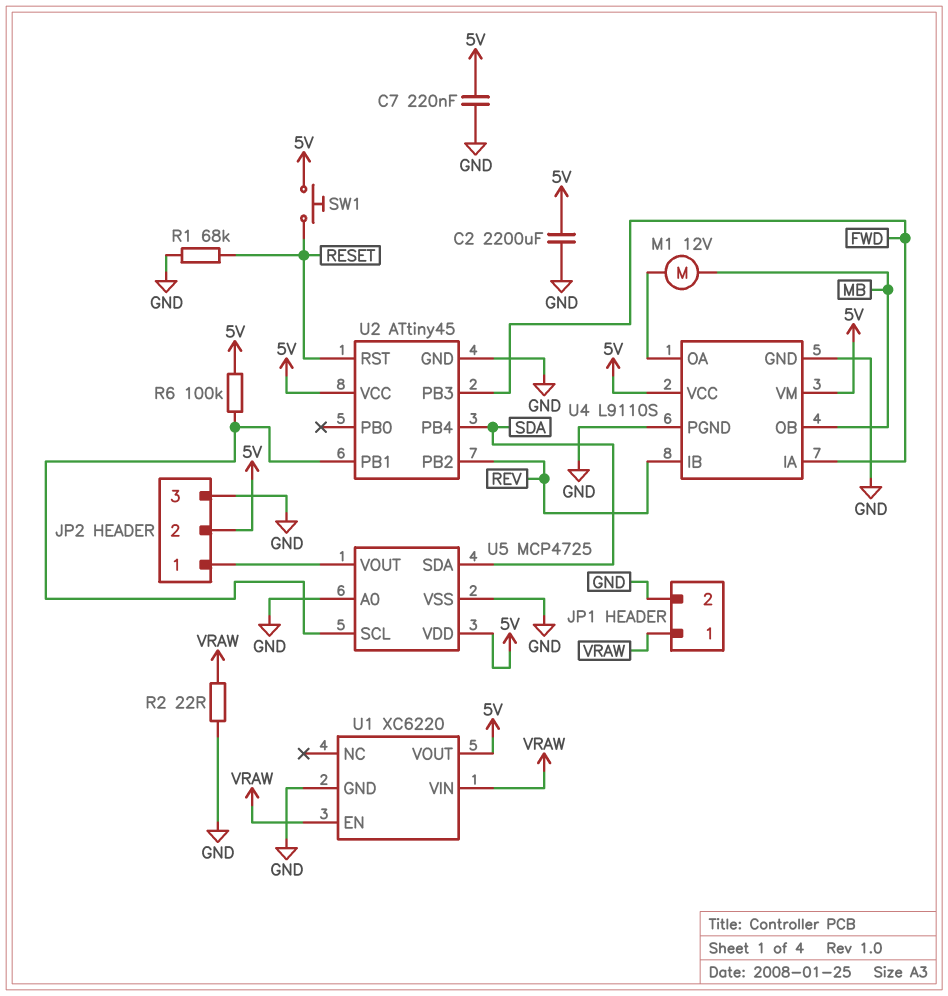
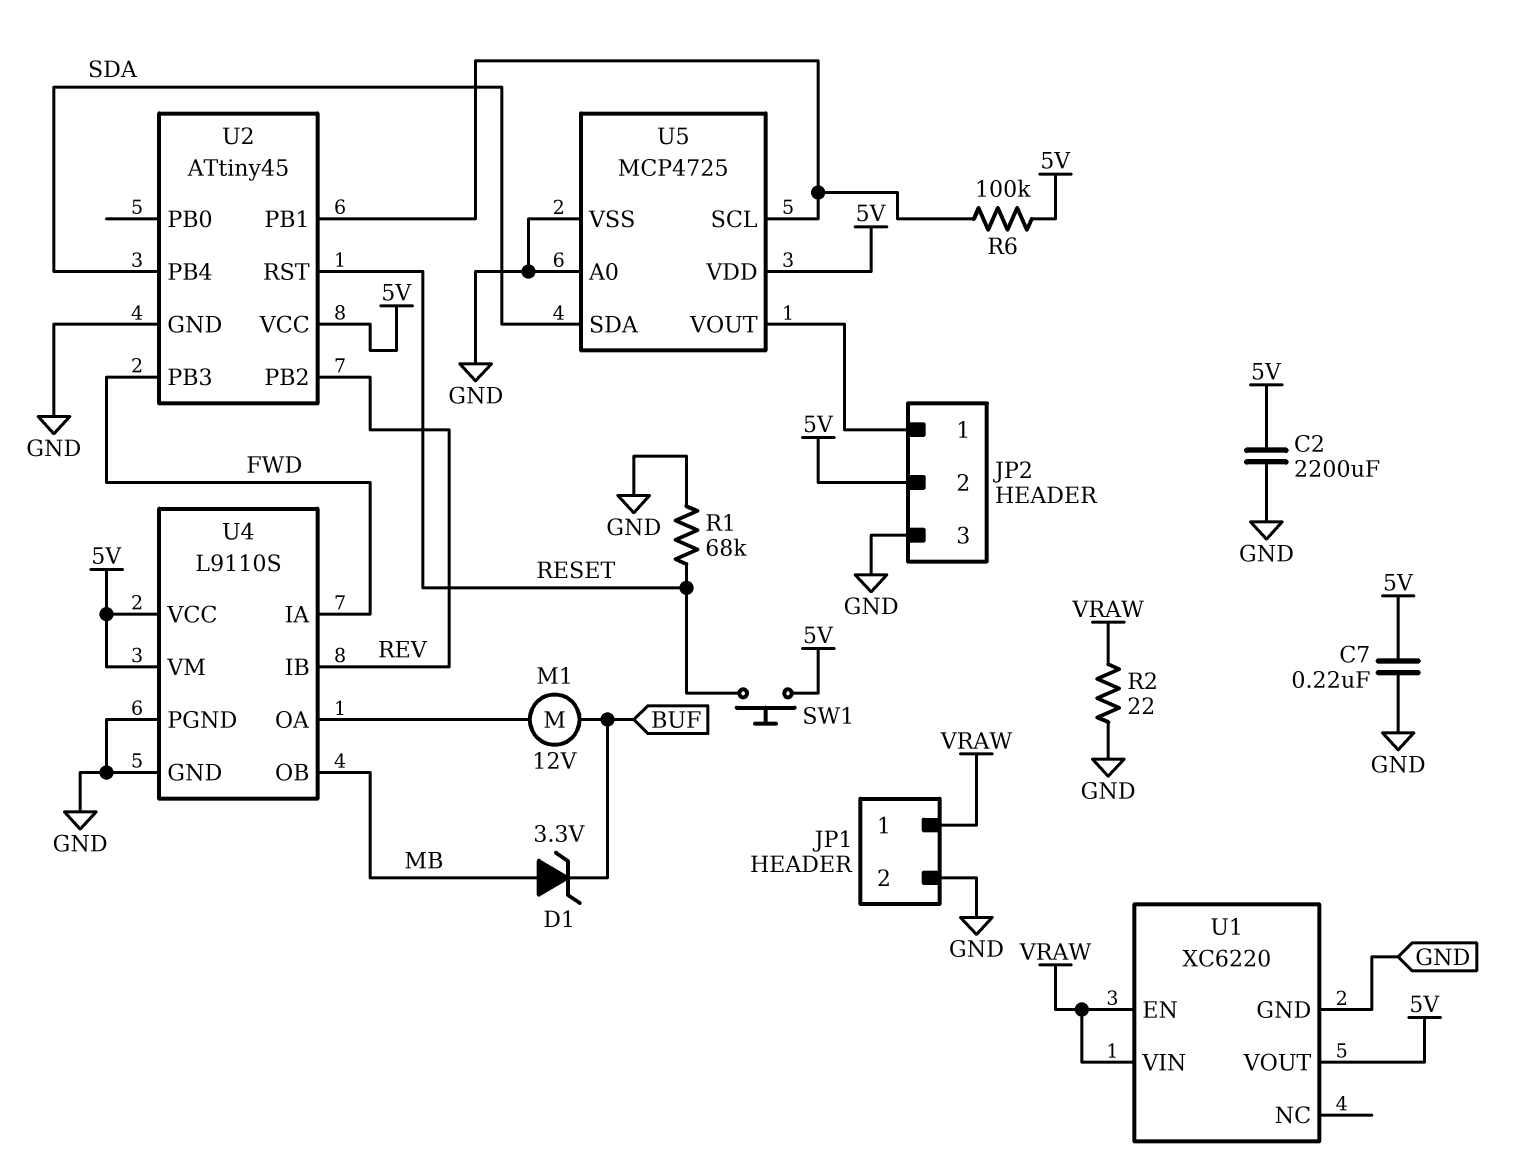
D1: none -> zener 3.3V (A MB, K BUF)
M1: motor 12V (MB, U4/OA) -> motor 12V (BUF, U4/OA)

